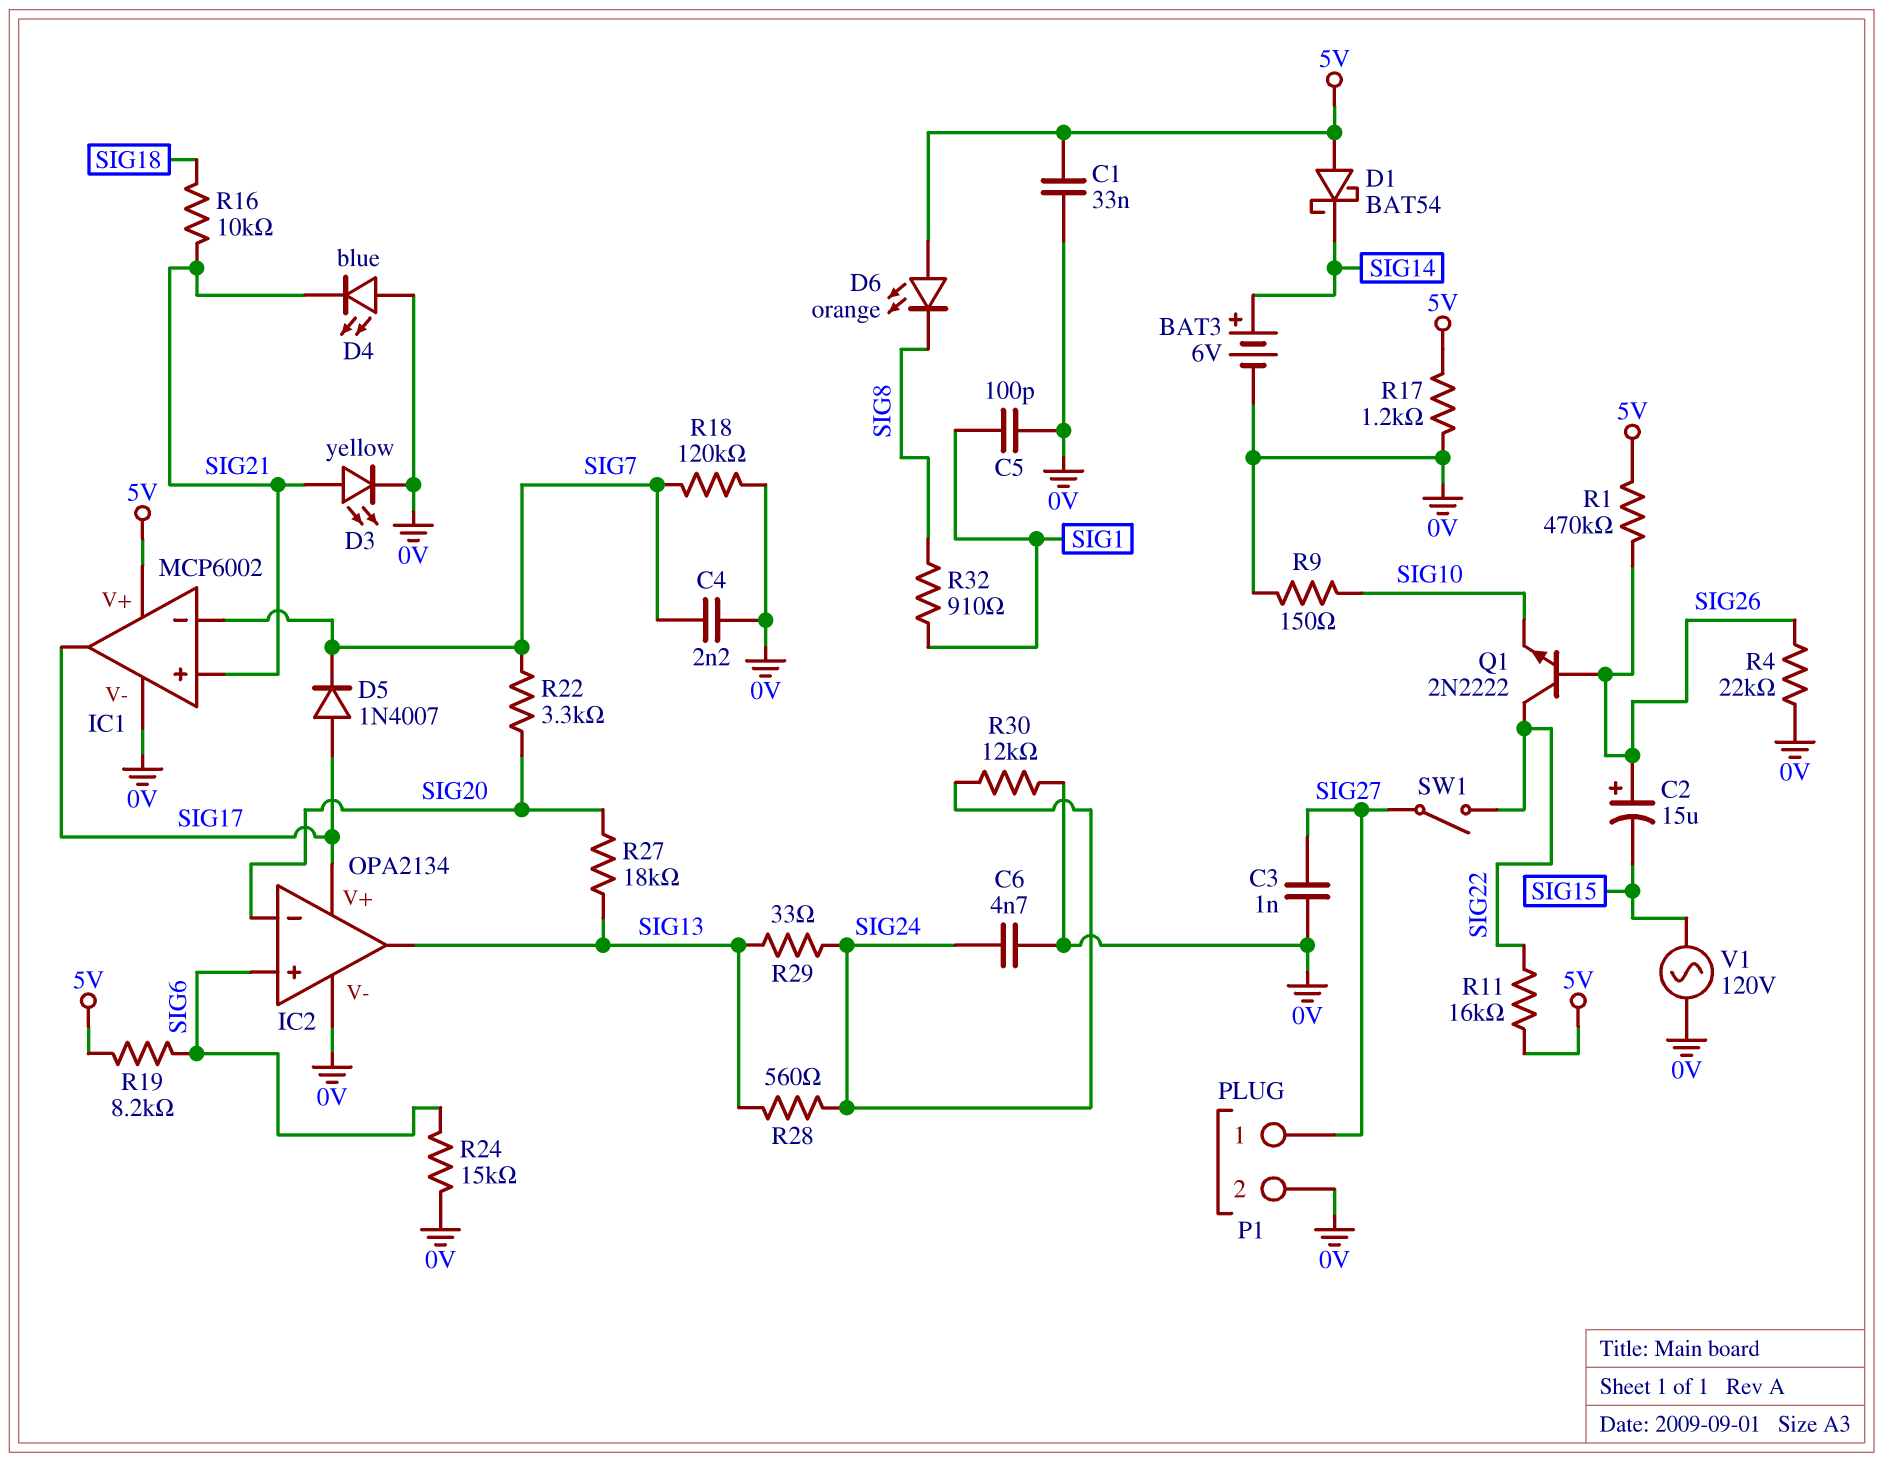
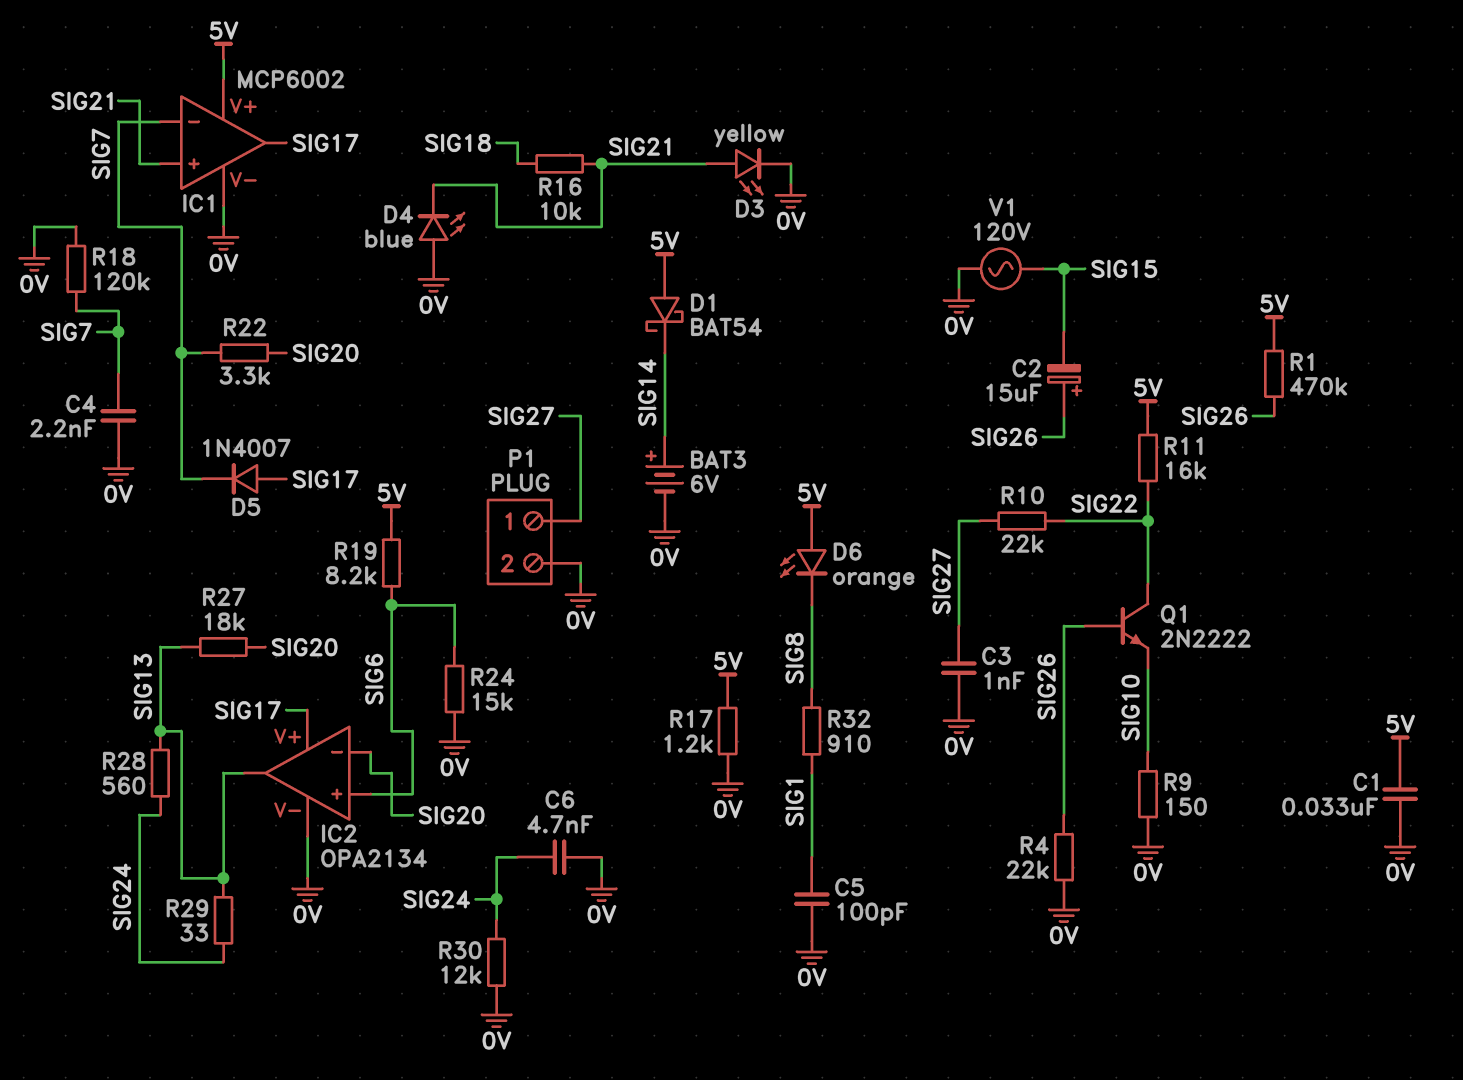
R10: none -> 22k (SIG22, SIG27)
SW1: switch (SIG22, SIG27) -> none

